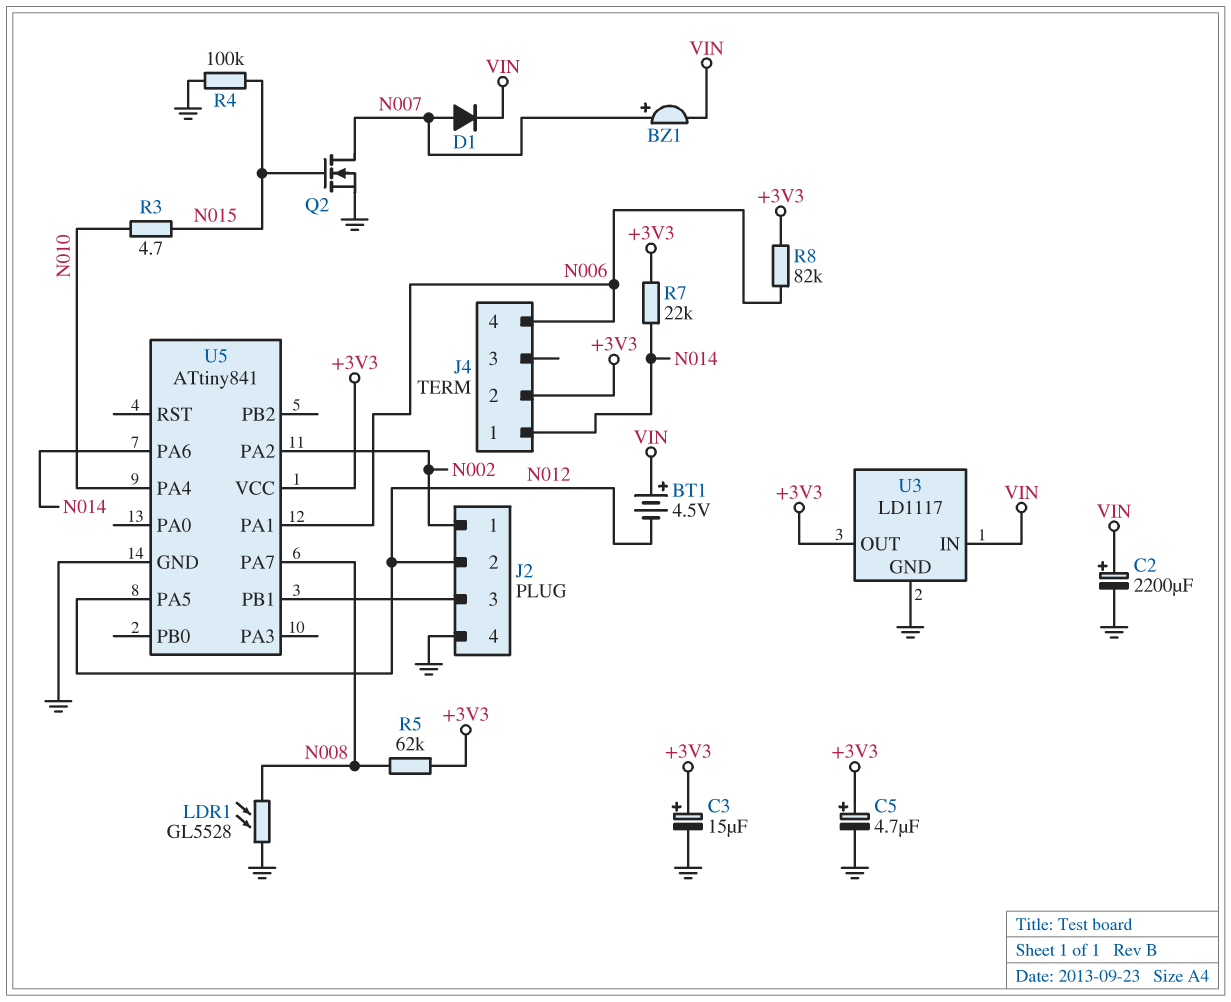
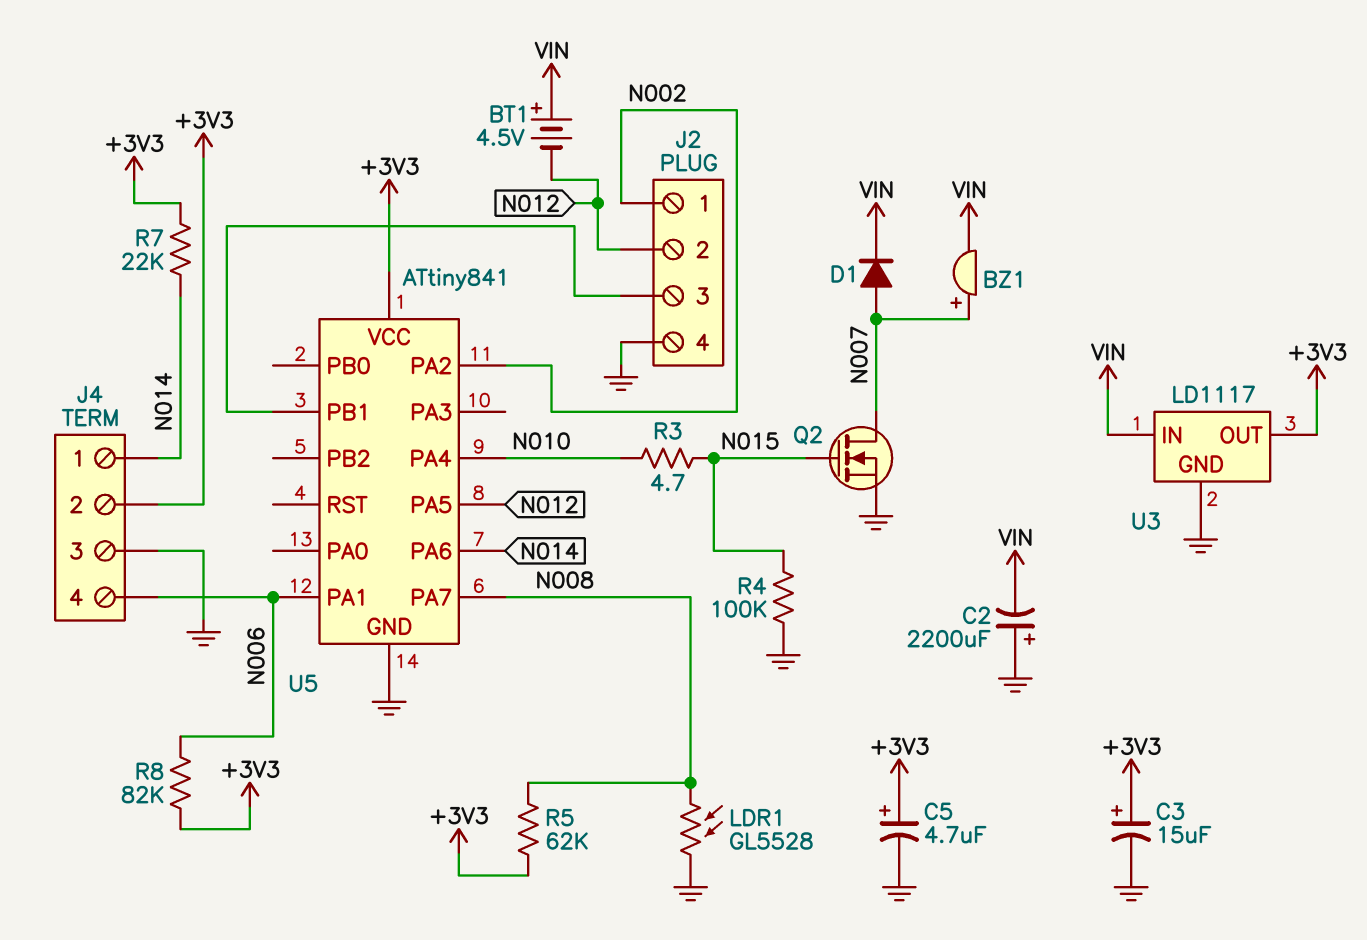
C2: 2200uF (plus VIN, minus GND) -> 2200uF (plus GND, minus VIN)
J4 pin 3: none -> GND

